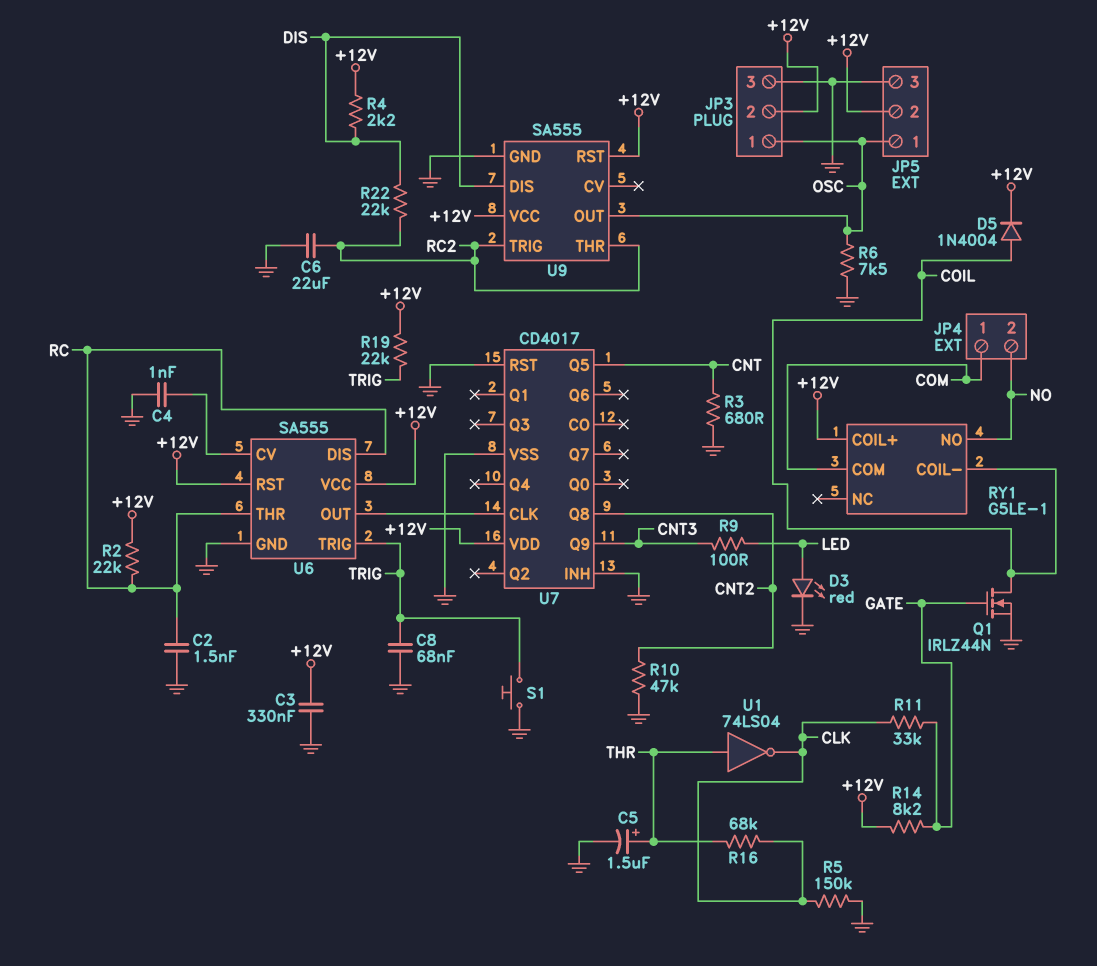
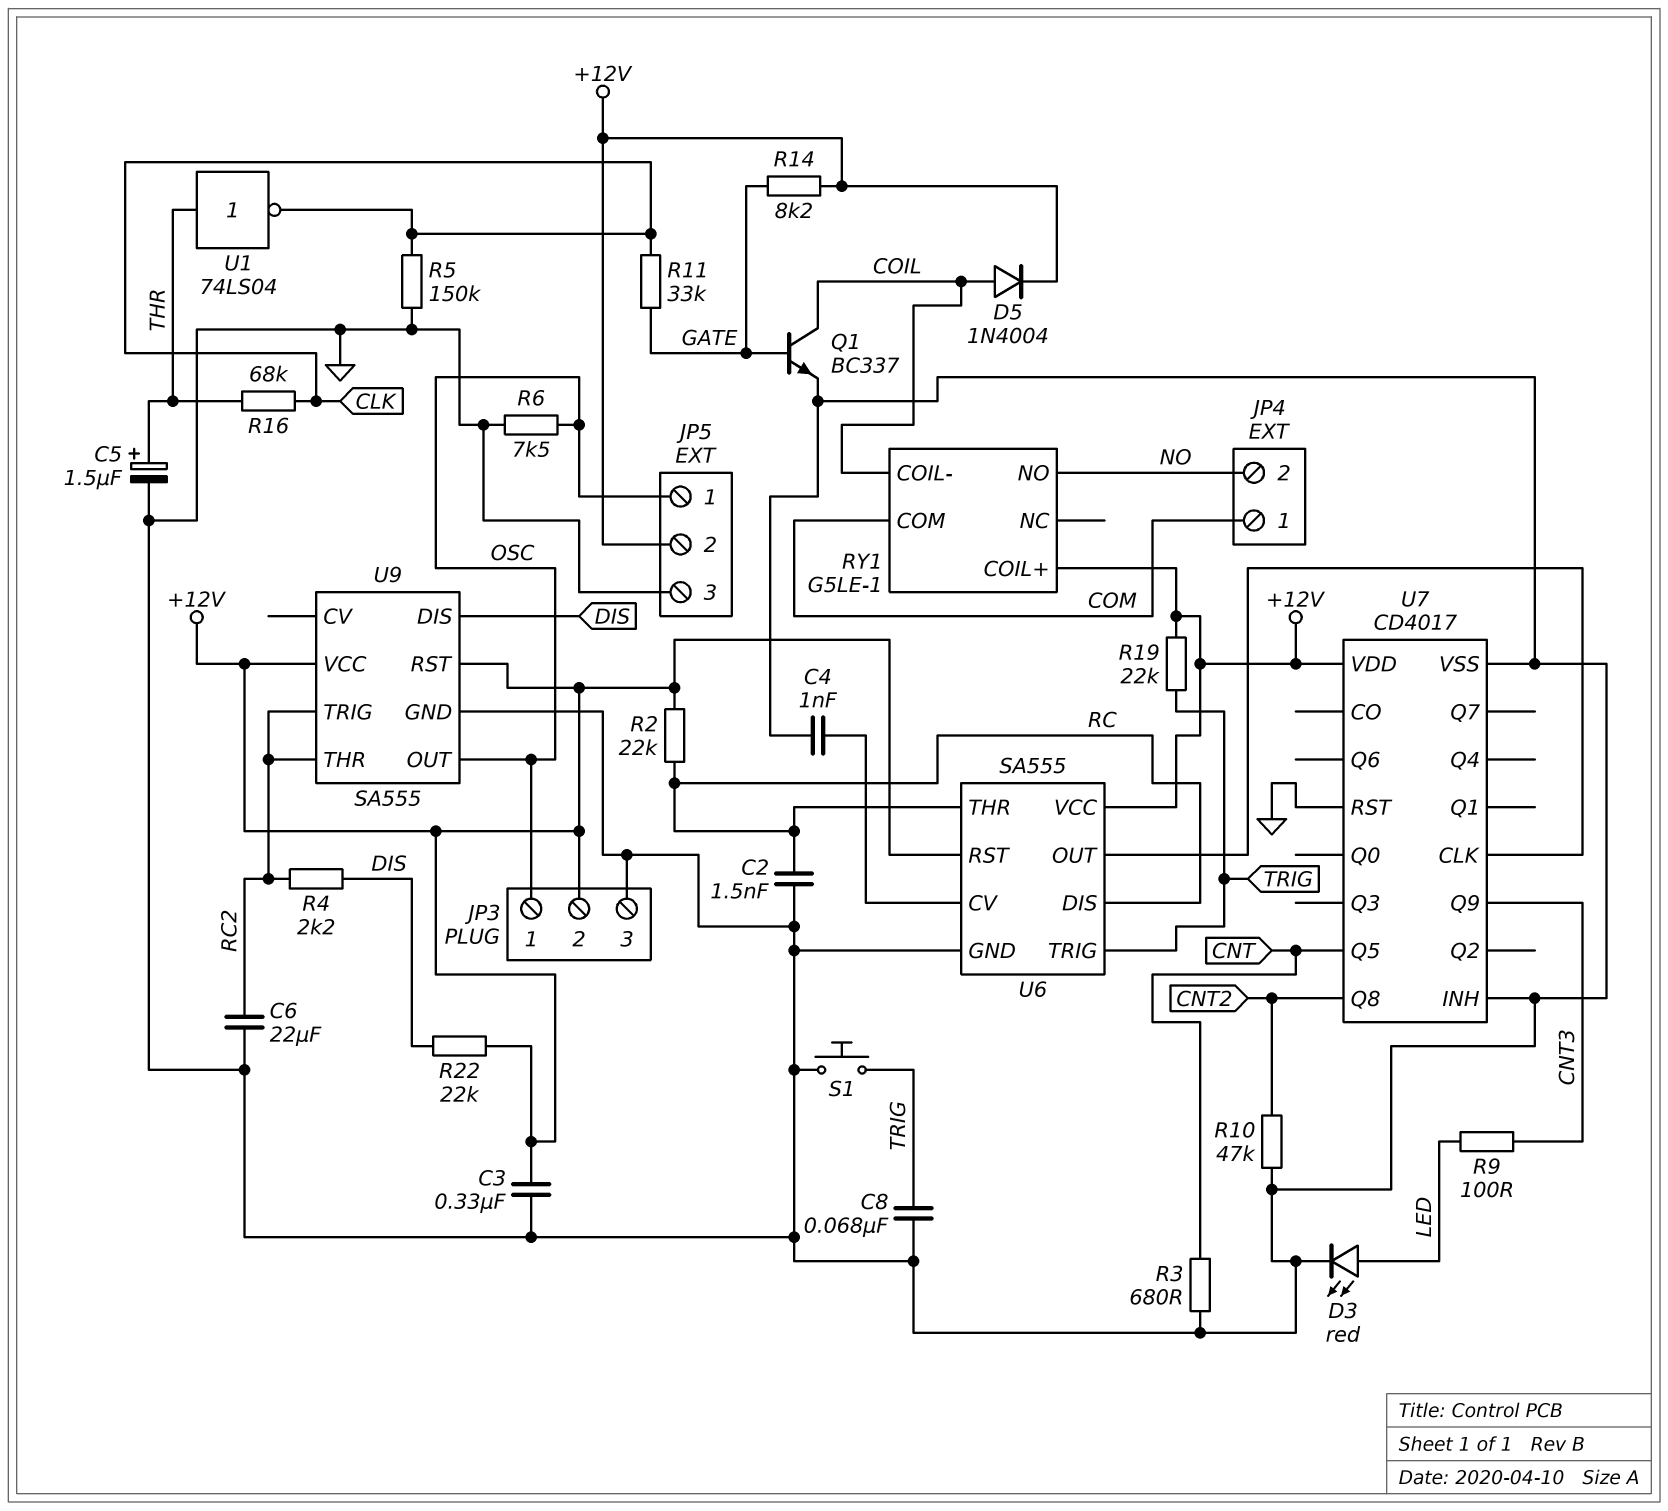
Q1: NMOS IRLZ44N (G GATE, D COIL, S GND) -> NPN BC337 (B GATE, C COIL, E GND)
R4: 2.2k (+12V, DIS) -> 2.2k (DIS, RC2)
R22: 22k (DIS, RC2) -> 22k (+12V, DIS)

